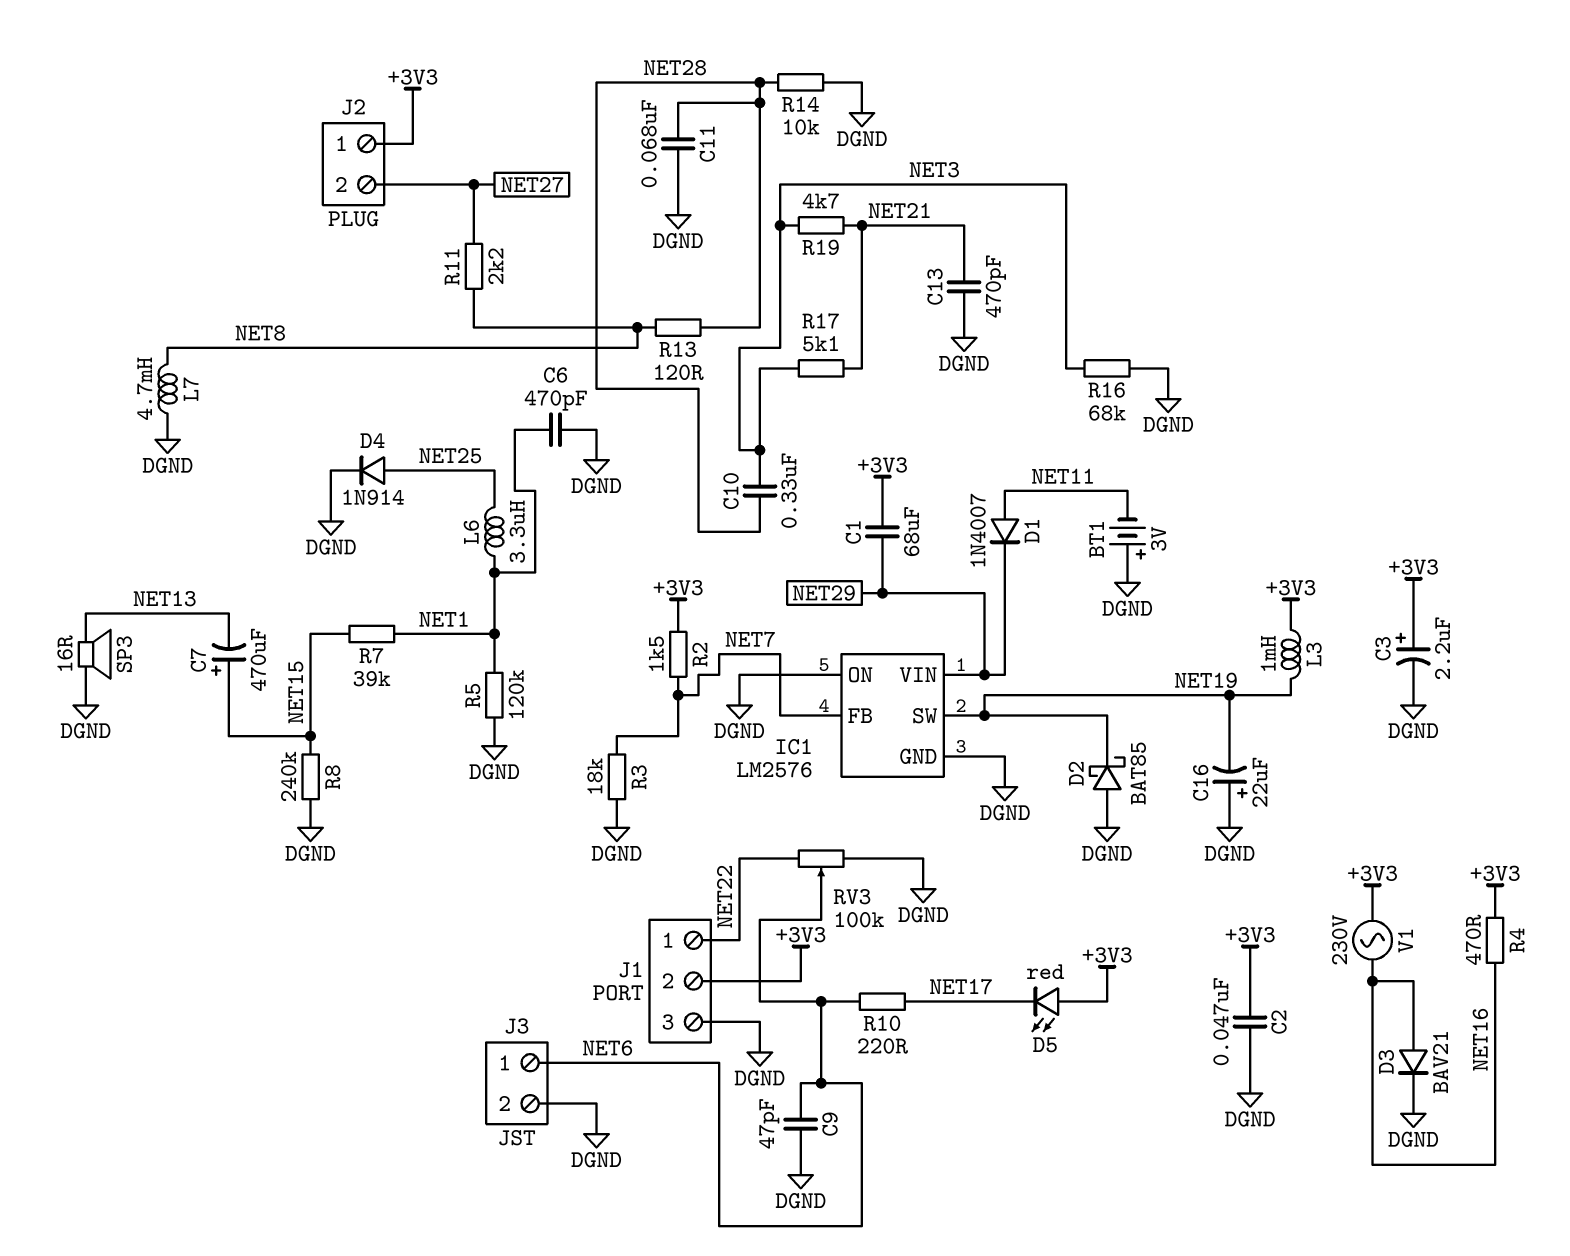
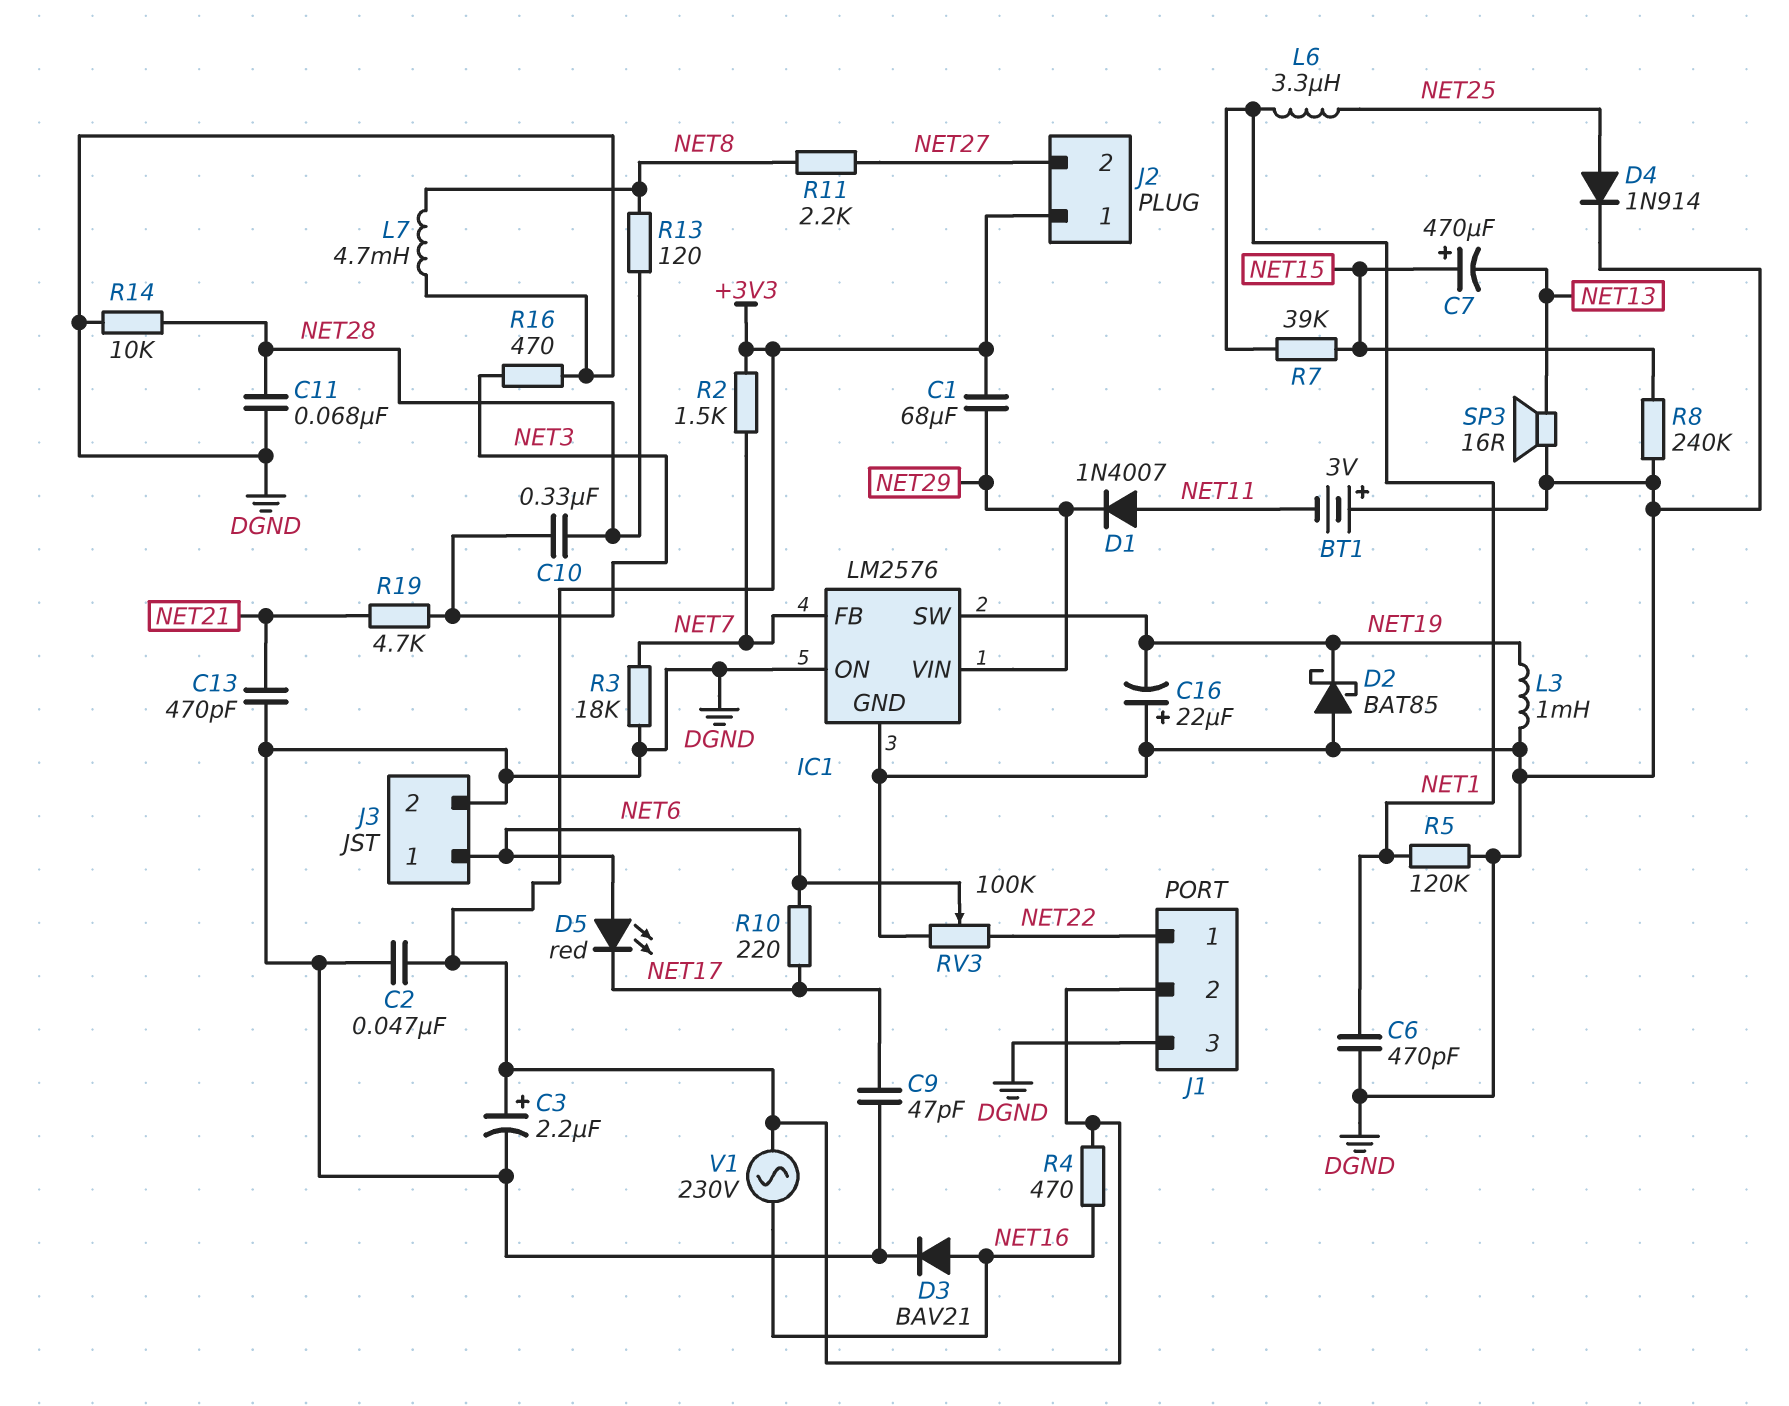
C9: 47pF (DGND, NET6) -> 47pF (DGND, NET17)
D5: LED red (A +3V3, K NET17) -> LED red (A NET6, K NET17)
L3: 1mH (+3V3, NET19) -> 1mH (DGND, NET19)
R16: 68k (DGND, NET3) -> 470 (DGND, NET3)
R17: 5.1k (NET3, NET21) -> none

